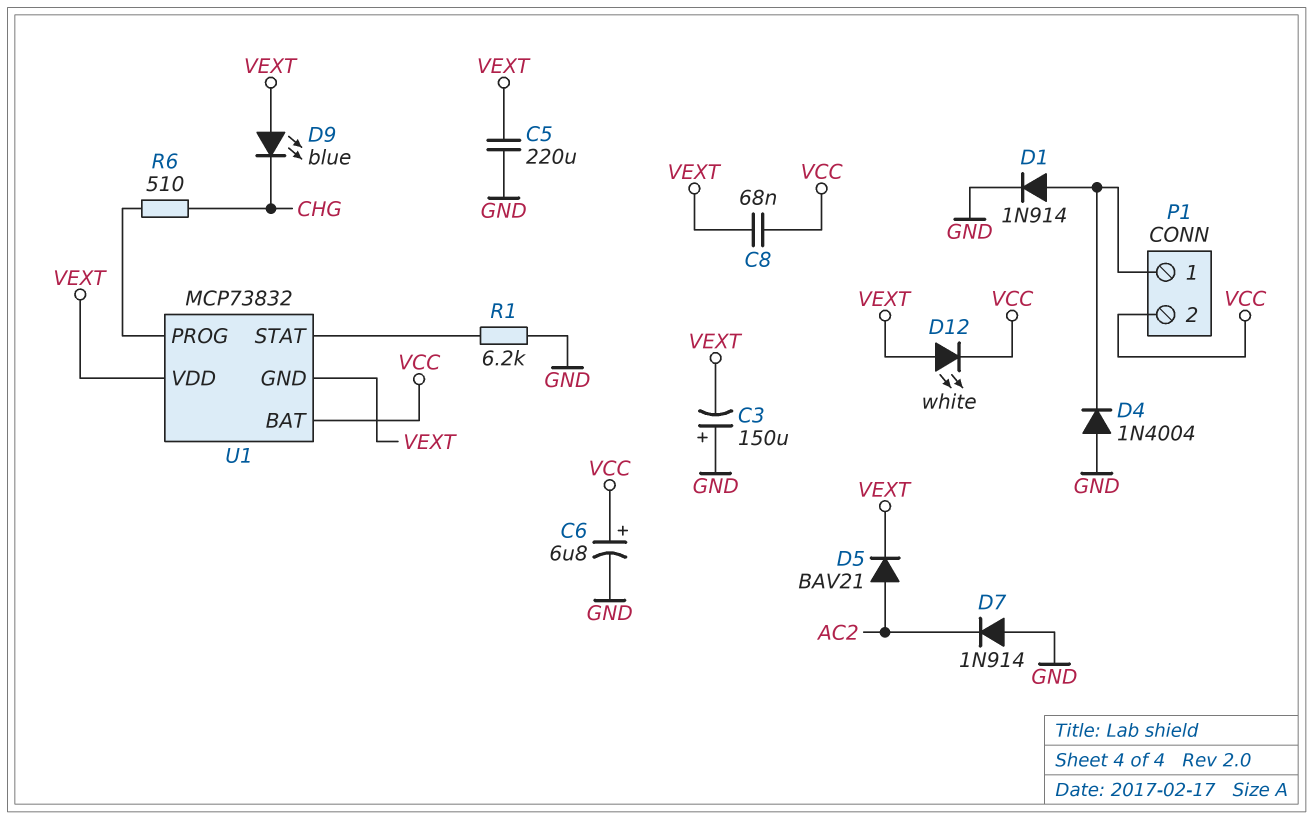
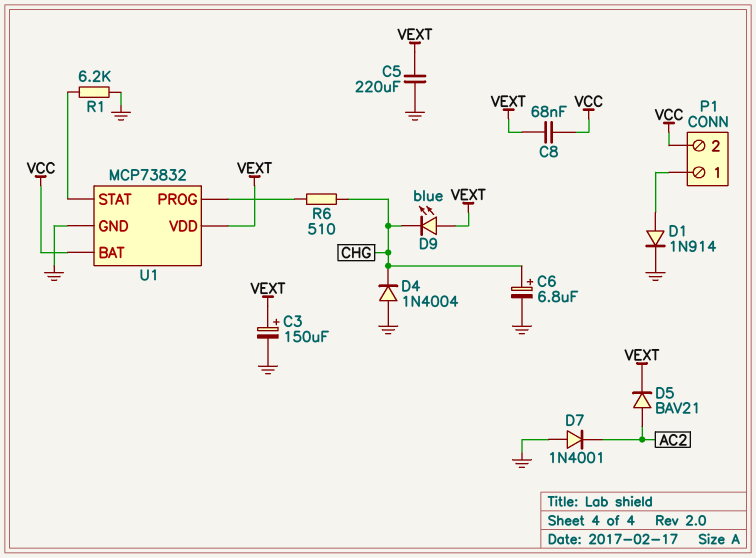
C3: 150uF (plus GND, minus VEXT) -> 150uF (plus VEXT, minus GND)
C6: 6.8uF (plus VCC, minus GND) -> 6.8uF (plus CHG, minus GND)
D4: diode 1N4004 (A GND, K P1/1) -> diode 1N4004 (A GND, K CHG)
D7: diode 1N914 (A GND, K AC2) -> diode 1N4001 (A GND, K AC2)
D12: LED white (A VEXT, K VCC) -> none
U1 pin GND: VEXT -> GND

